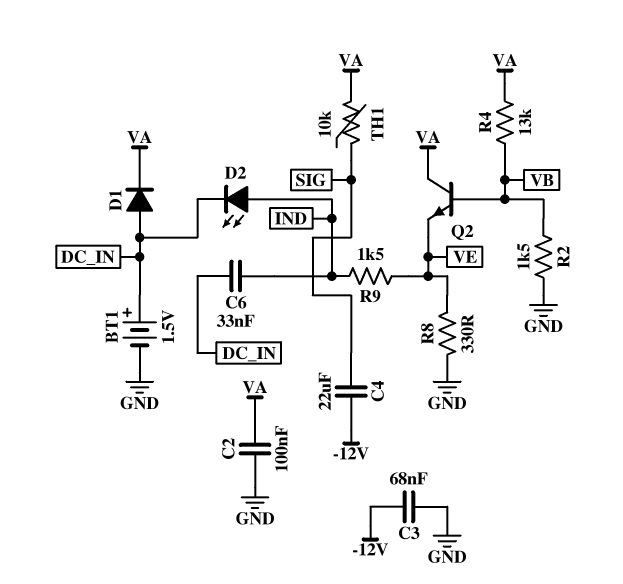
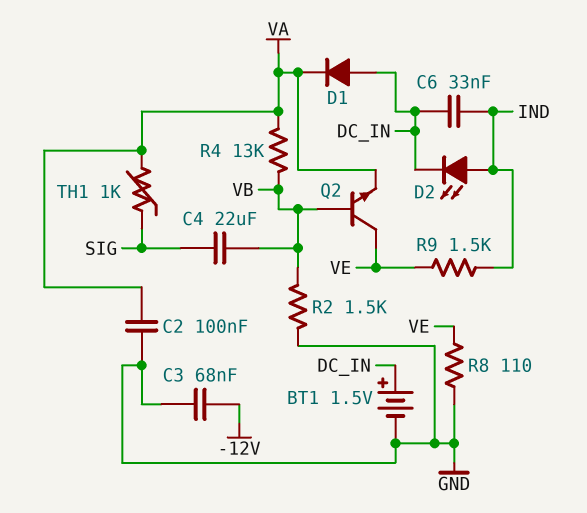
C4: 22uF (-12V, SIG) -> 22uF (SIG, VB)
Q2: NPN (B VB, C VA, E VE) -> NPN (B VB, C VE, E VA)
R8: 330 (GND, VE) -> 110 (GND, VE)
TH1: 10k (SIG, VA) -> 1k (SIG, VA)

